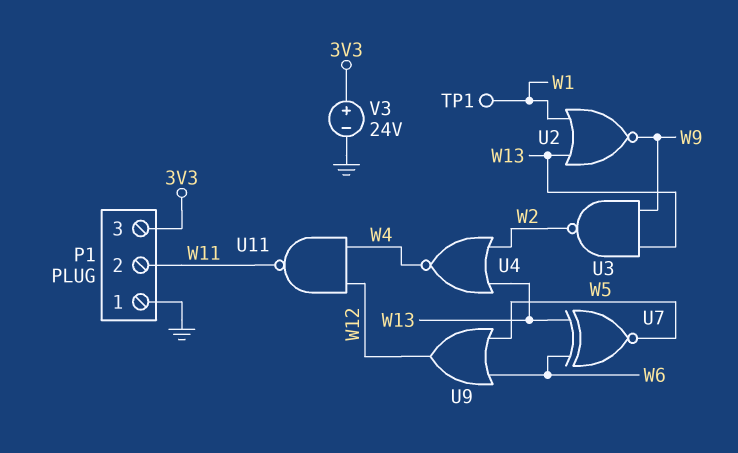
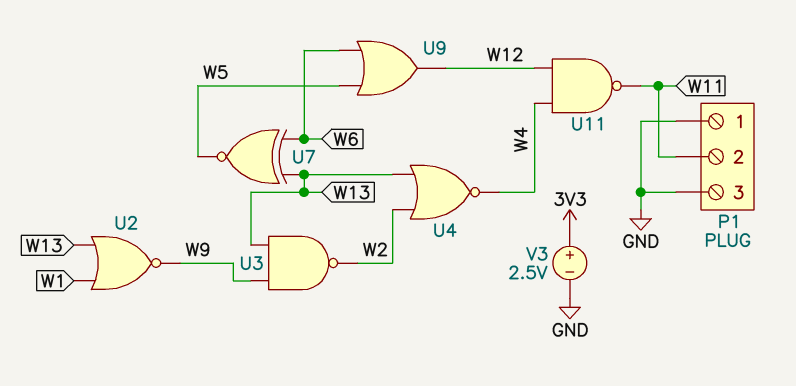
P1 pin 3: 3V3 -> GND
TP1: test point (W1) -> none
V3: 24V (plus 3V3, minus GND) -> 2.5V (plus 3V3, minus GND)

